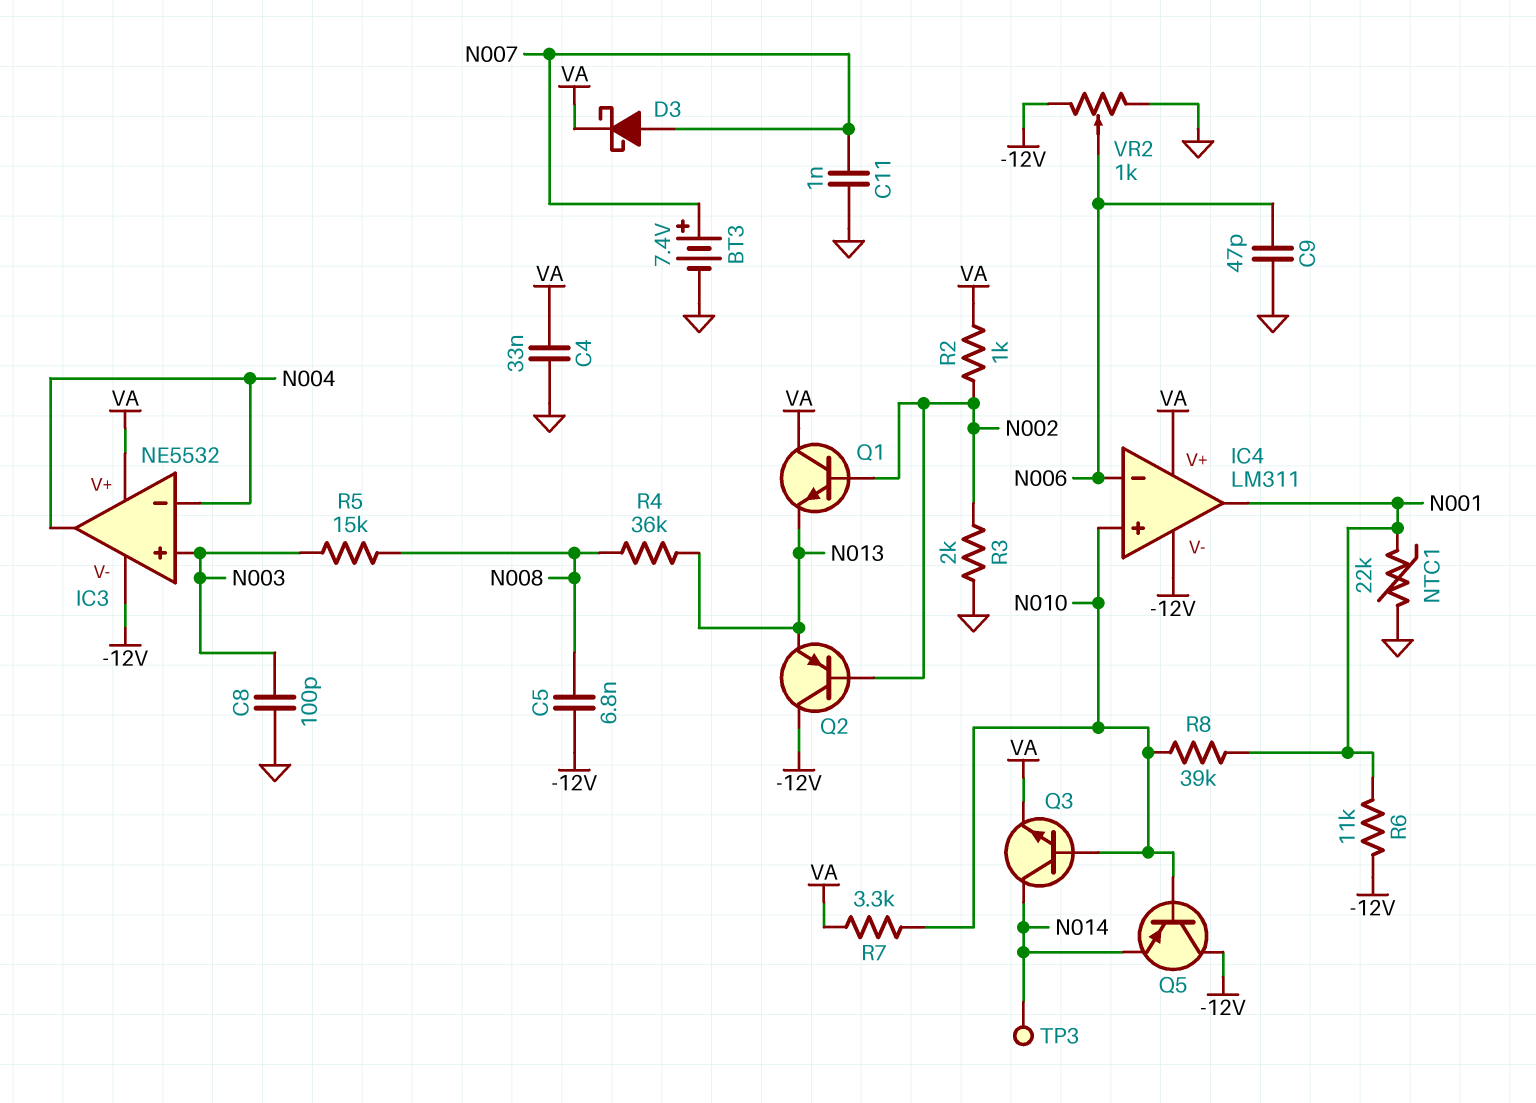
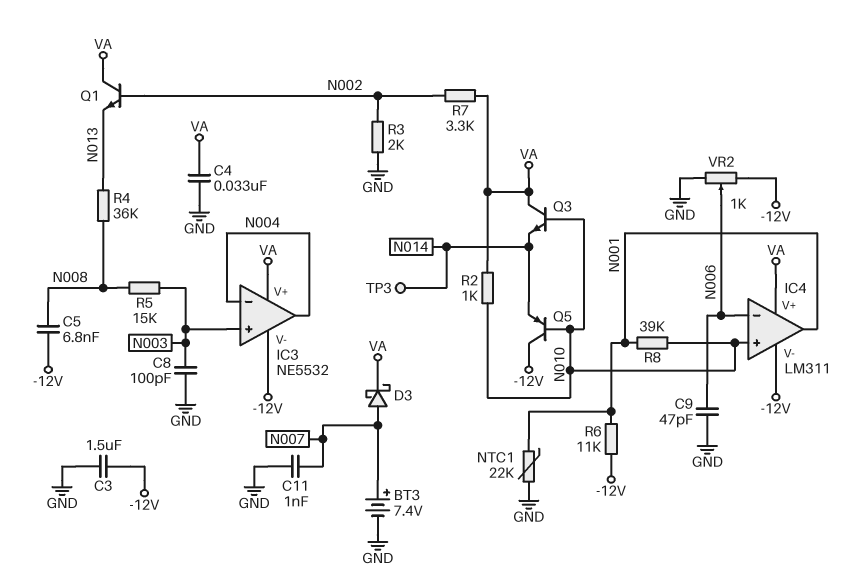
C3: none -> 1.5uF (-12V, GND)
Q2: PNP (B N002, C -12V, E N013) -> none
Q3: NPN (B N010, C N014, E VA) -> NPN (B N010, C VA, E N014)
R2: 1k (N002, VA) -> 1k (N010, VA)
R7: 3.3k (N010, VA) -> 3.3k (N002, VA)

